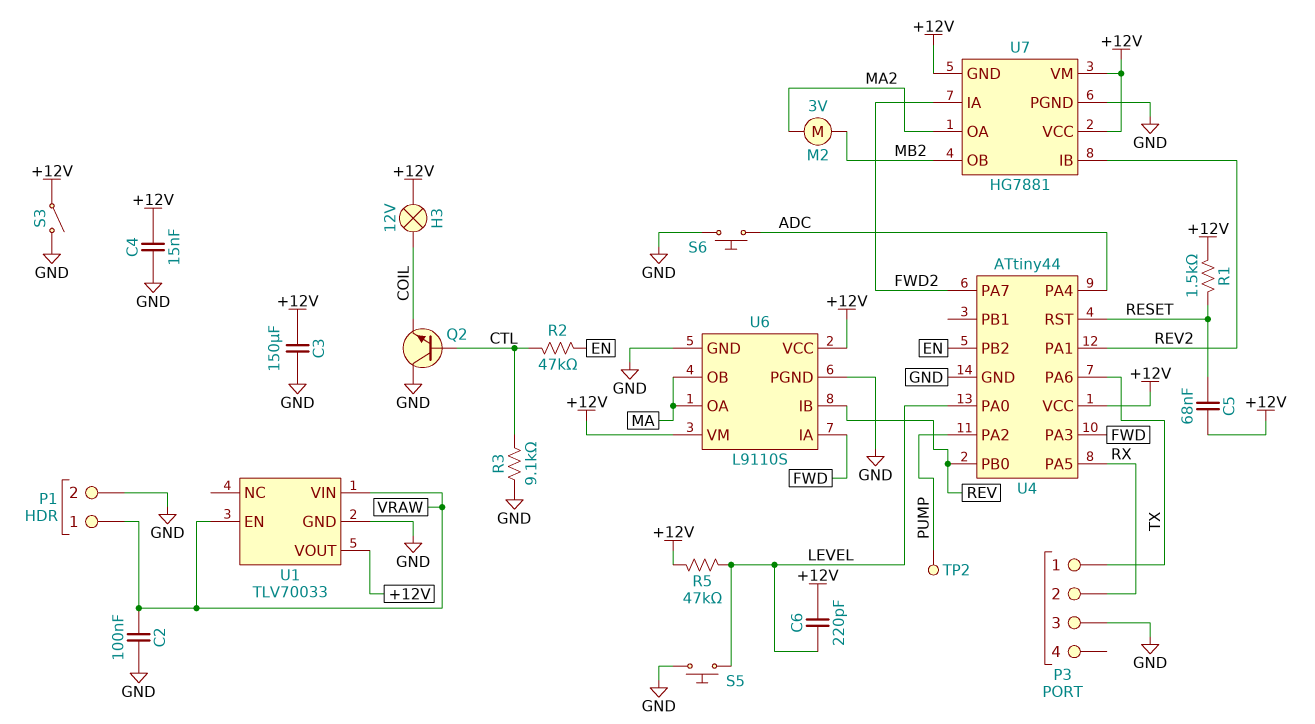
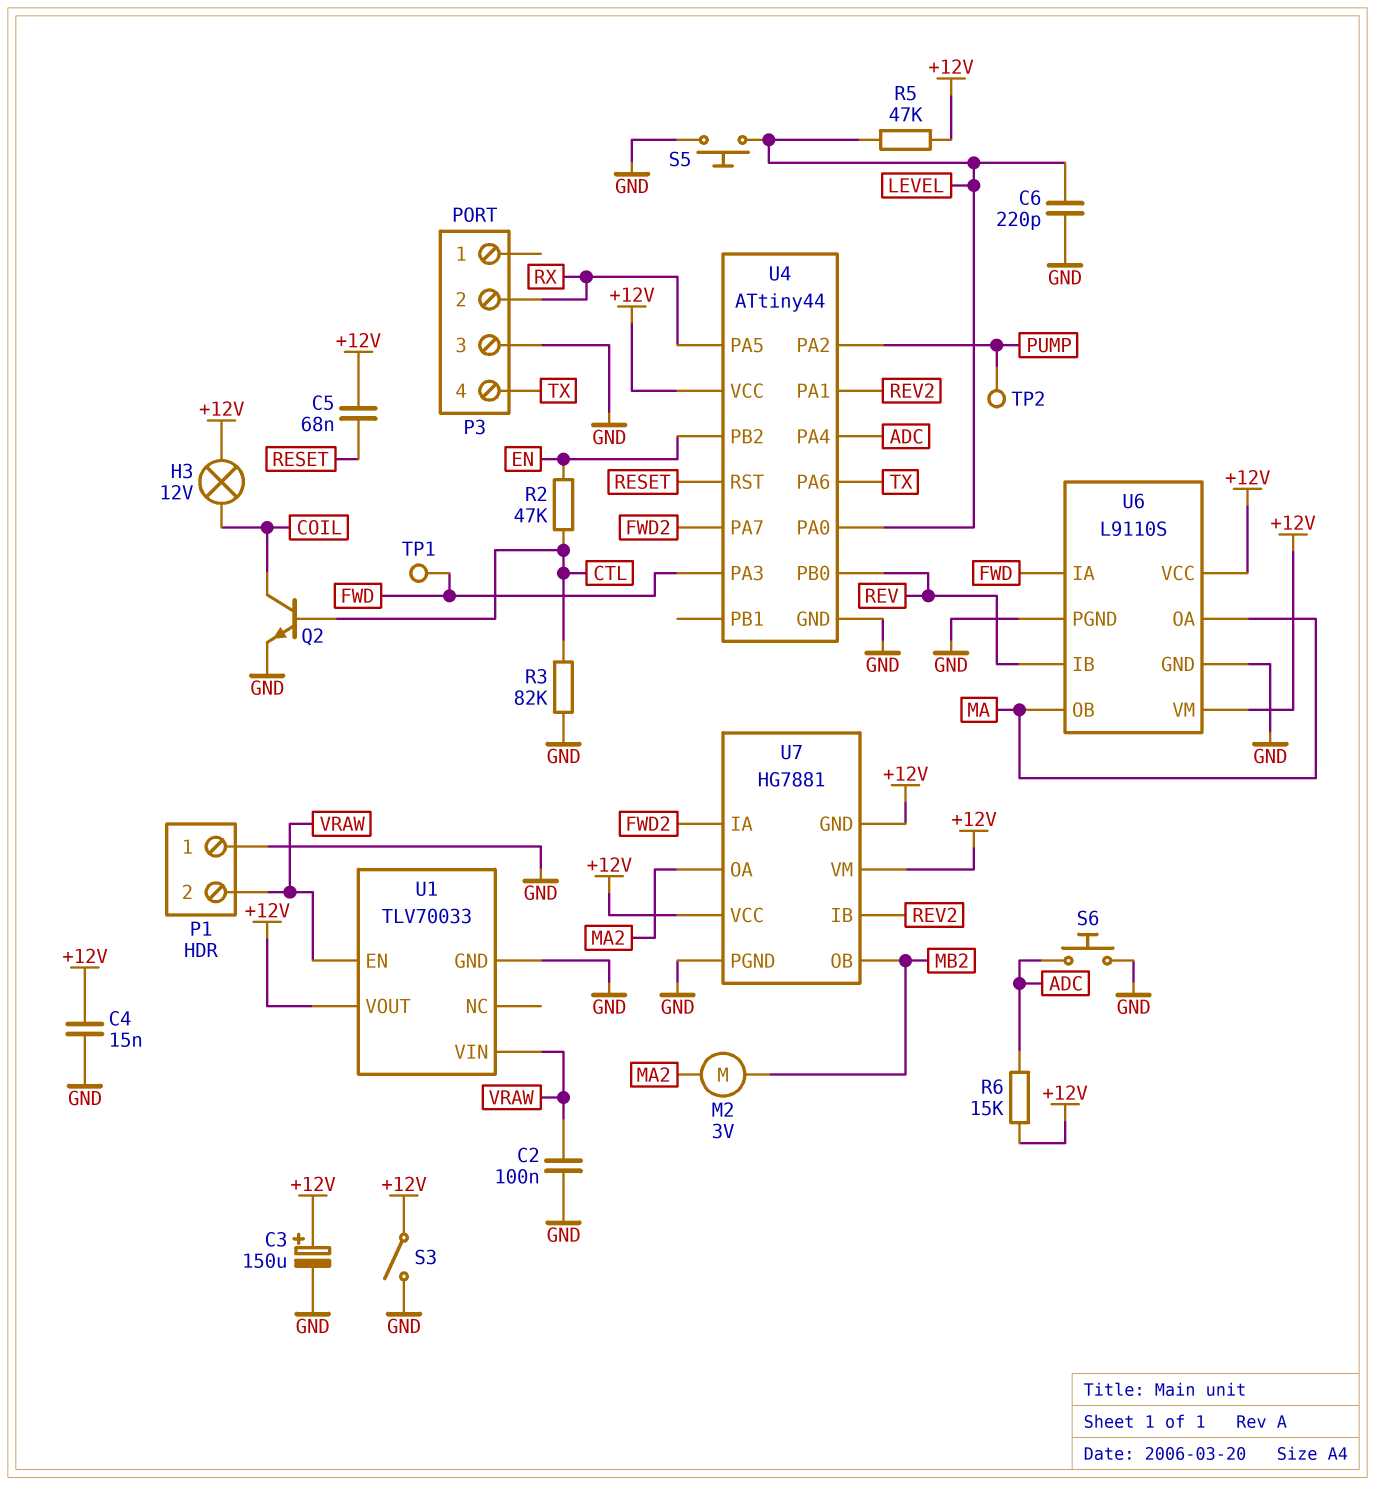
C3: 150uF (+12V, GND) -> 150uF (plus +12V, minus GND)
C6: 220pF (+12V, LEVEL) -> 220pF (GND, LEVEL)
P1 pin 1: VRAW -> GND
P1 pin 2: GND -> VRAW
P3 pin 1: TX -> none
P3 pin 4: none -> TX
Q2: NPN (B CTL, C GND, E COIL) -> NPN (B CTL, C COIL, E GND)
R1: 1.5k (+12V, RESET) -> none
R3: 9.1k (CTL, GND) -> 82k (CTL, GND)
R6: none -> 15k (+12V, ADC)
TP1: none -> test point (FWD)

